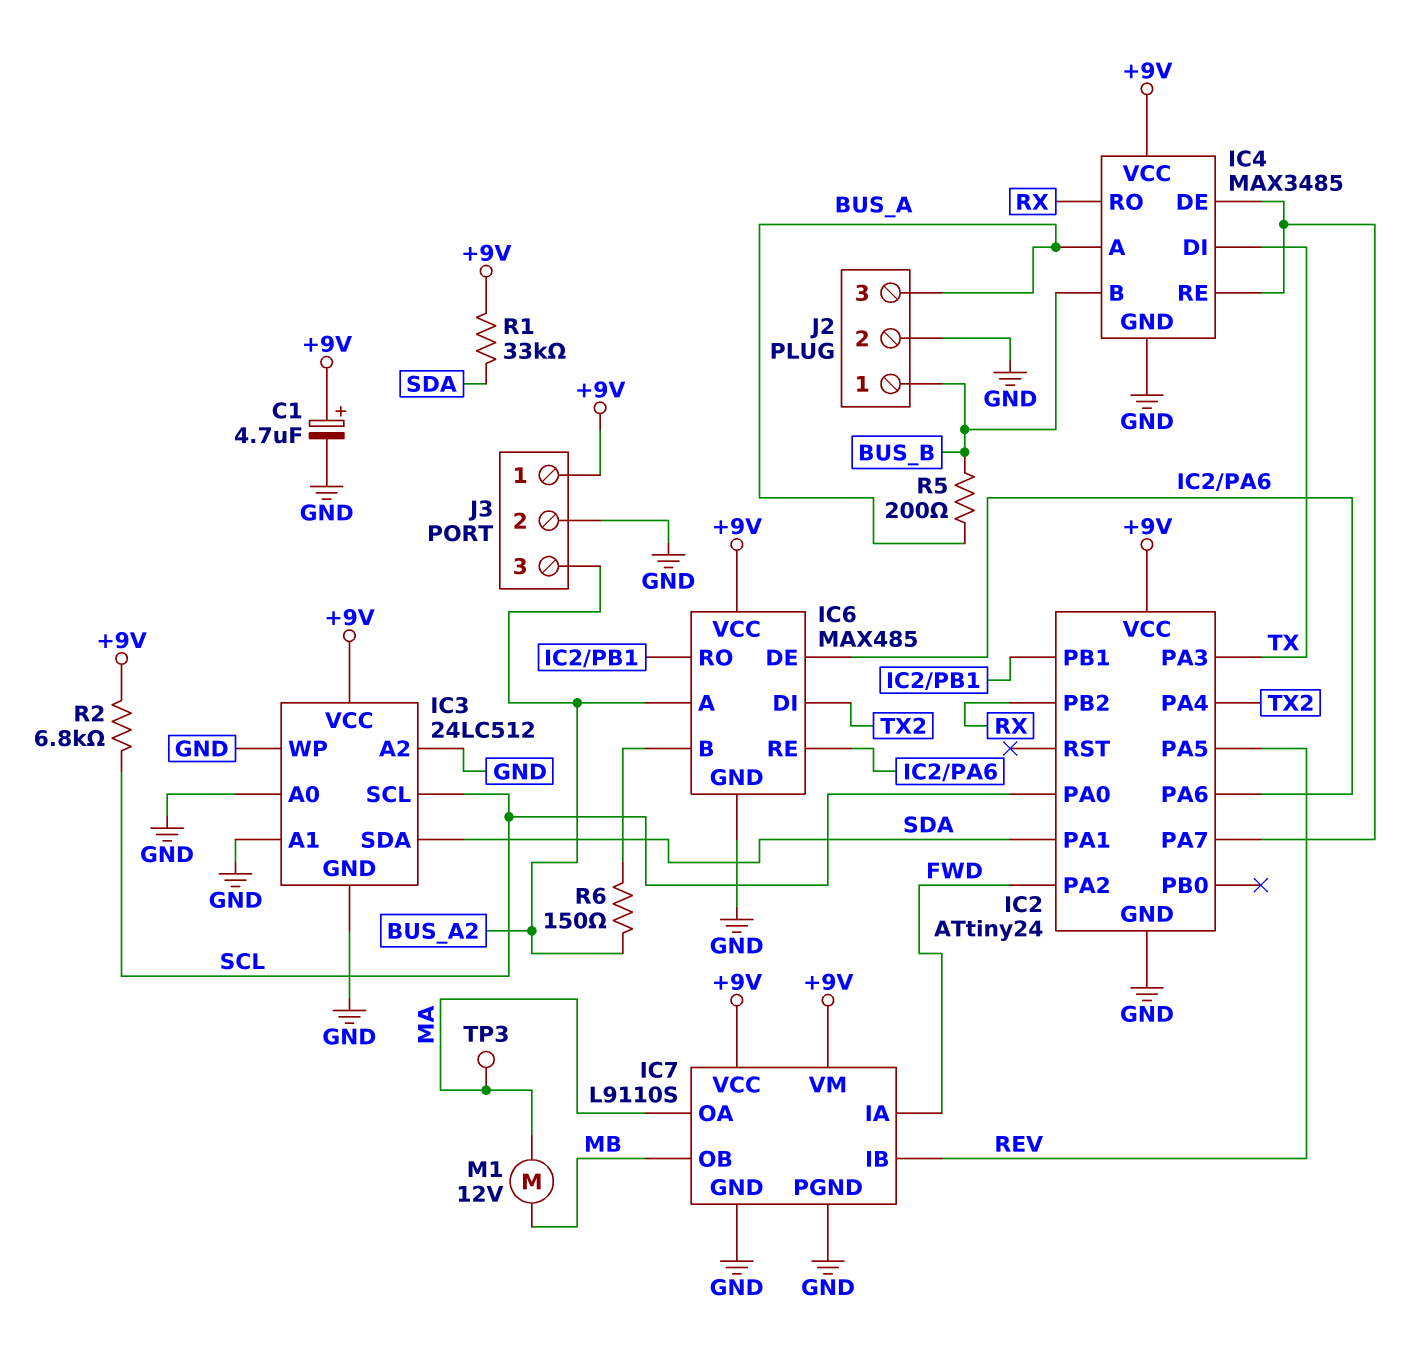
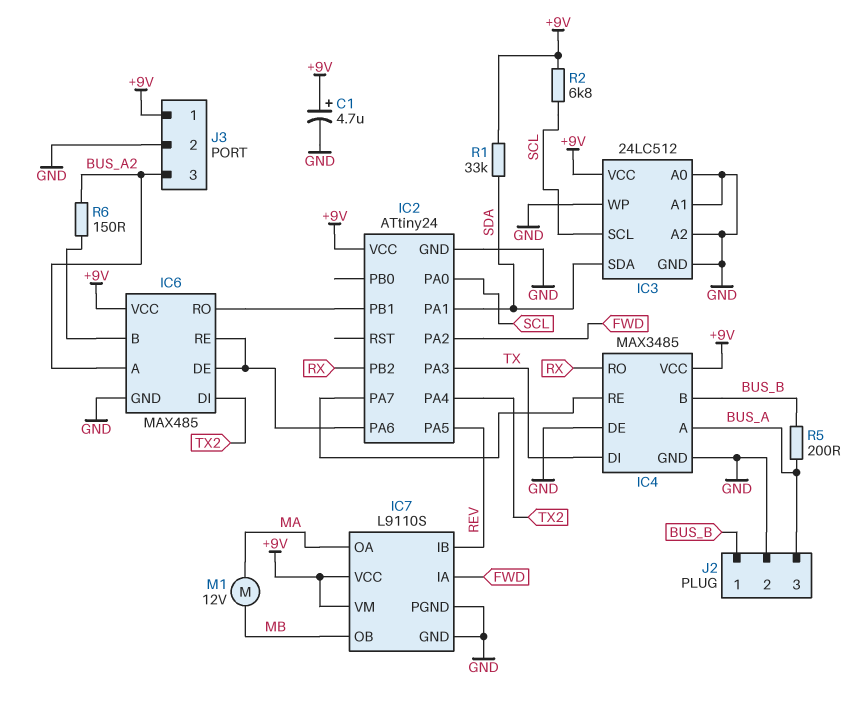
IC4 pin DE: IC2/PA7 -> GND
TP3: test point (MA) -> none

